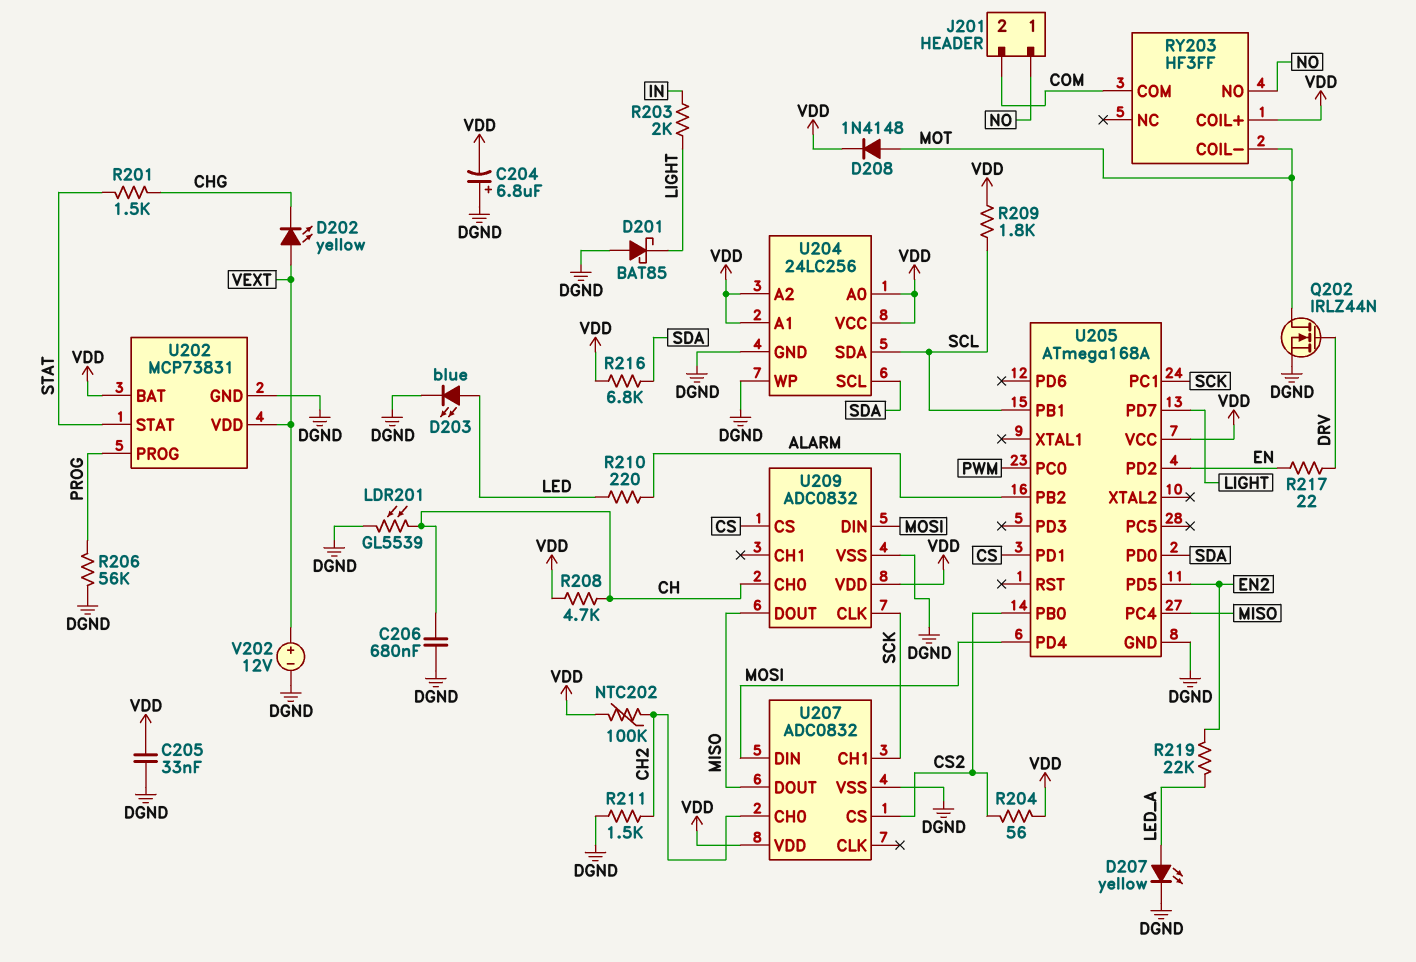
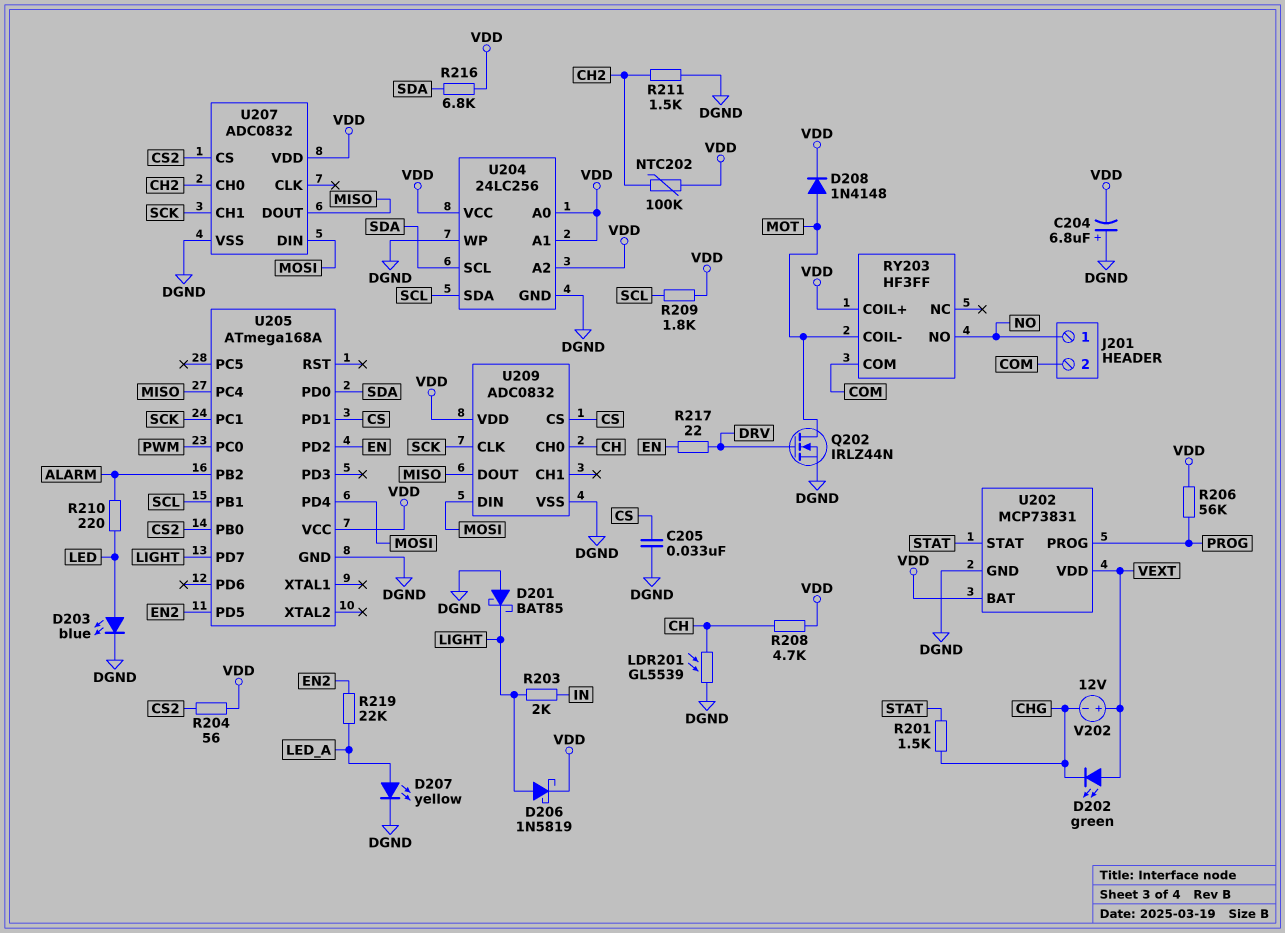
C205: 33nF (DGND, VDD) -> 33nF (CS, DGND)
C206: 680nF (CH, DGND) -> none
D202: LED yellow (A VEXT, K CHG) -> LED green (A VEXT, K CHG)
D206: none -> schottky 1N5819 (A LIGHT, K VDD)
R206: 56k (DGND, PROG) -> 56k (PROG, VDD)
V202: 12V (plus VEXT, minus DGND) -> 12V (plus VEXT, minus CHG)

